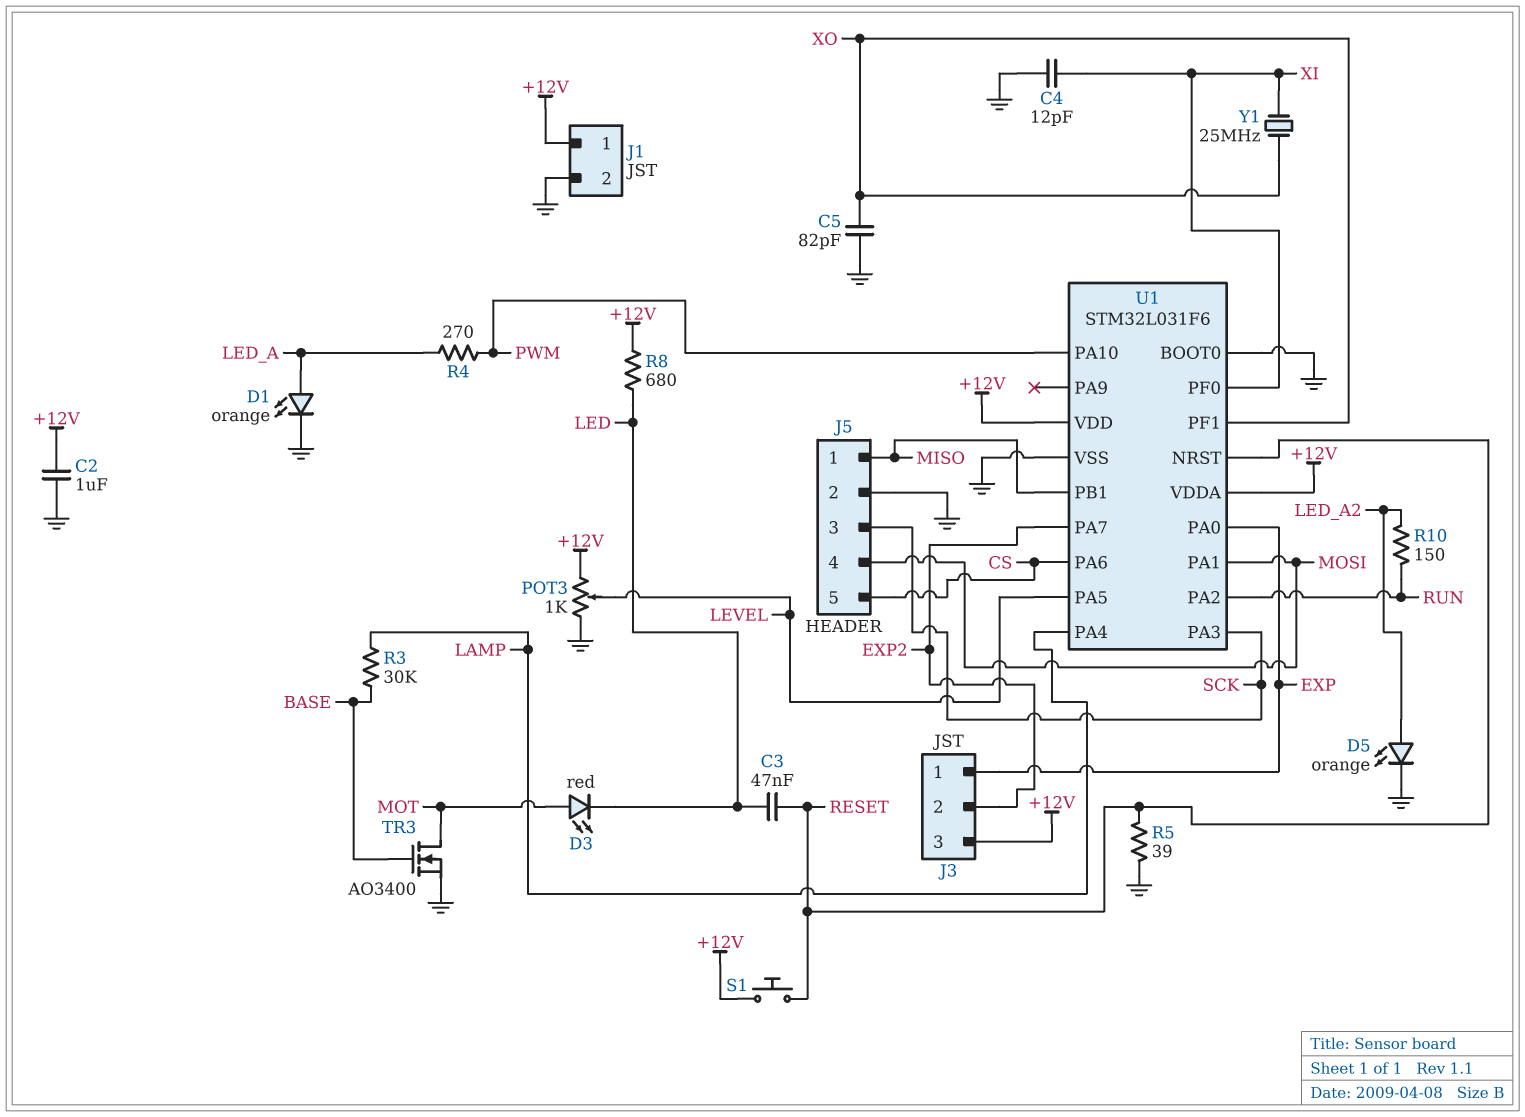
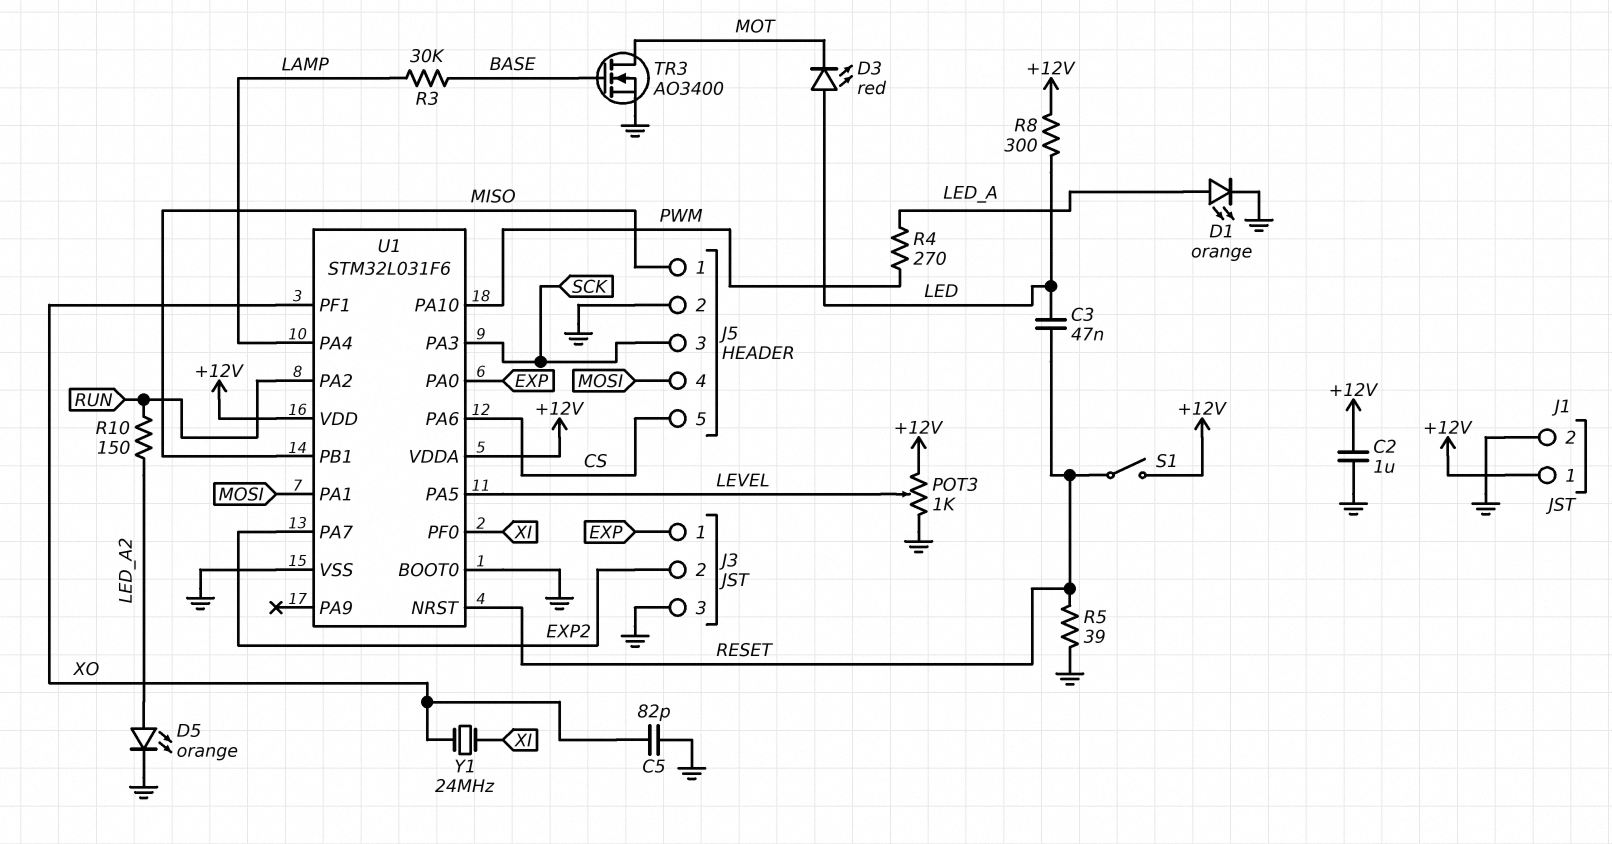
C4: 12pF (GND, XI) -> none
D3: LED red (A MOT, K LED) -> LED red (A LED, K MOT)
J3 pin 3: +12V -> GND
R8: 680 (+12V, LED) -> 300 (+12V, LED)
S1: button (+12V, RESET) -> switch (+12V, RESET)
Y1: 25MHz (XI, XO) -> 24MHz (XI, XO)

